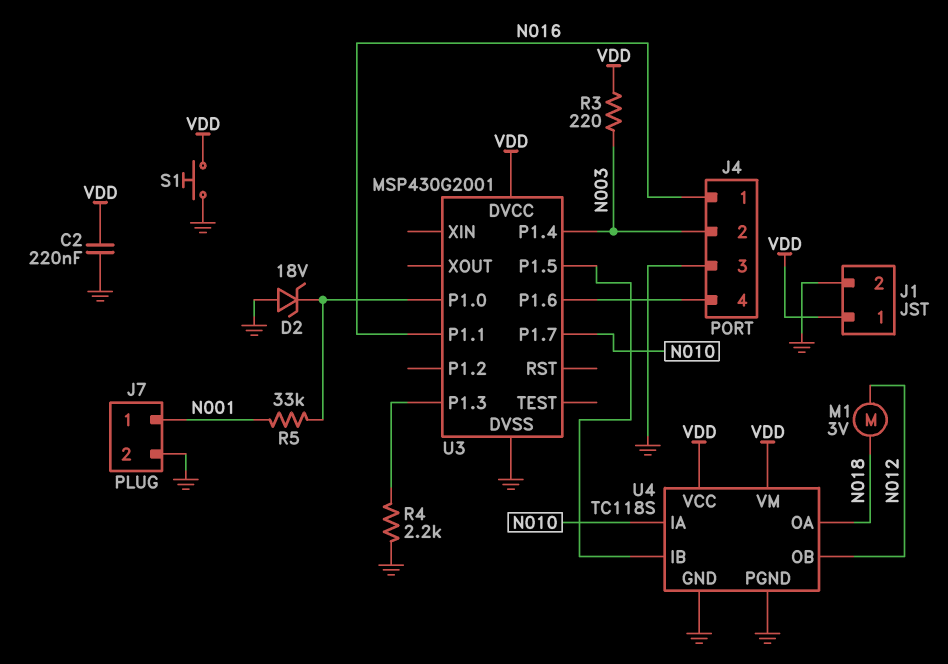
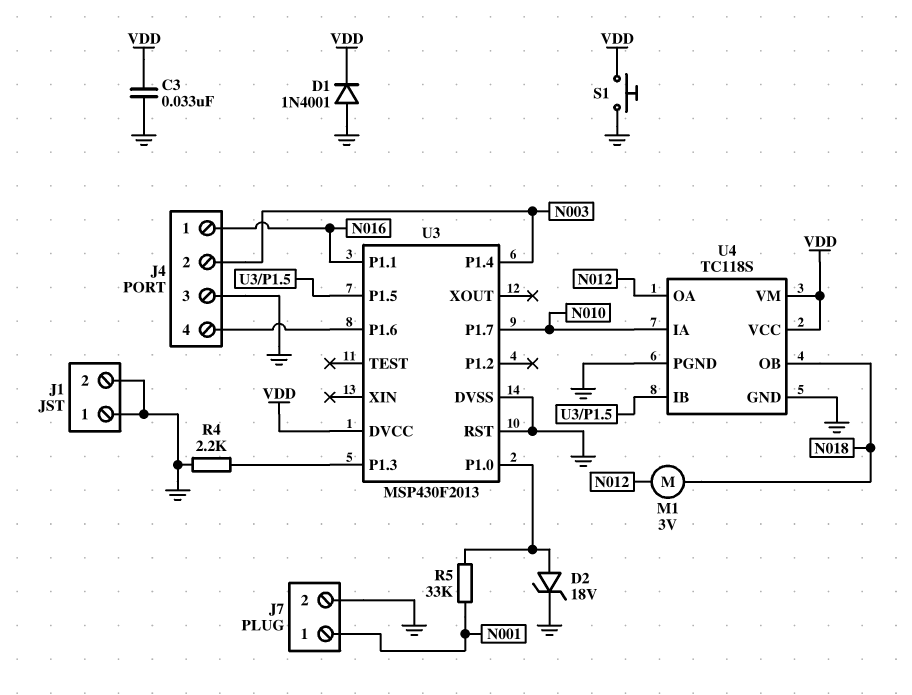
C2: 220nF (GND, VDD) -> none
C3: none -> 33nF (GND, VDD)
D1: none -> diode 1N4001 (A GND, K VDD)
D2: zener 18V (A GND, K U3/P1.0) -> zener 18V (A U3/P1.0, K GND)
J1 pin 1: VDD -> GND
R3: 220 (N003, VDD) -> none
U3: MSP430G2001 -> MSP430F2013
U3 pin RST: none -> GND
U4 pin OA: N018 -> N012
U4 pin OB: N012 -> N018

